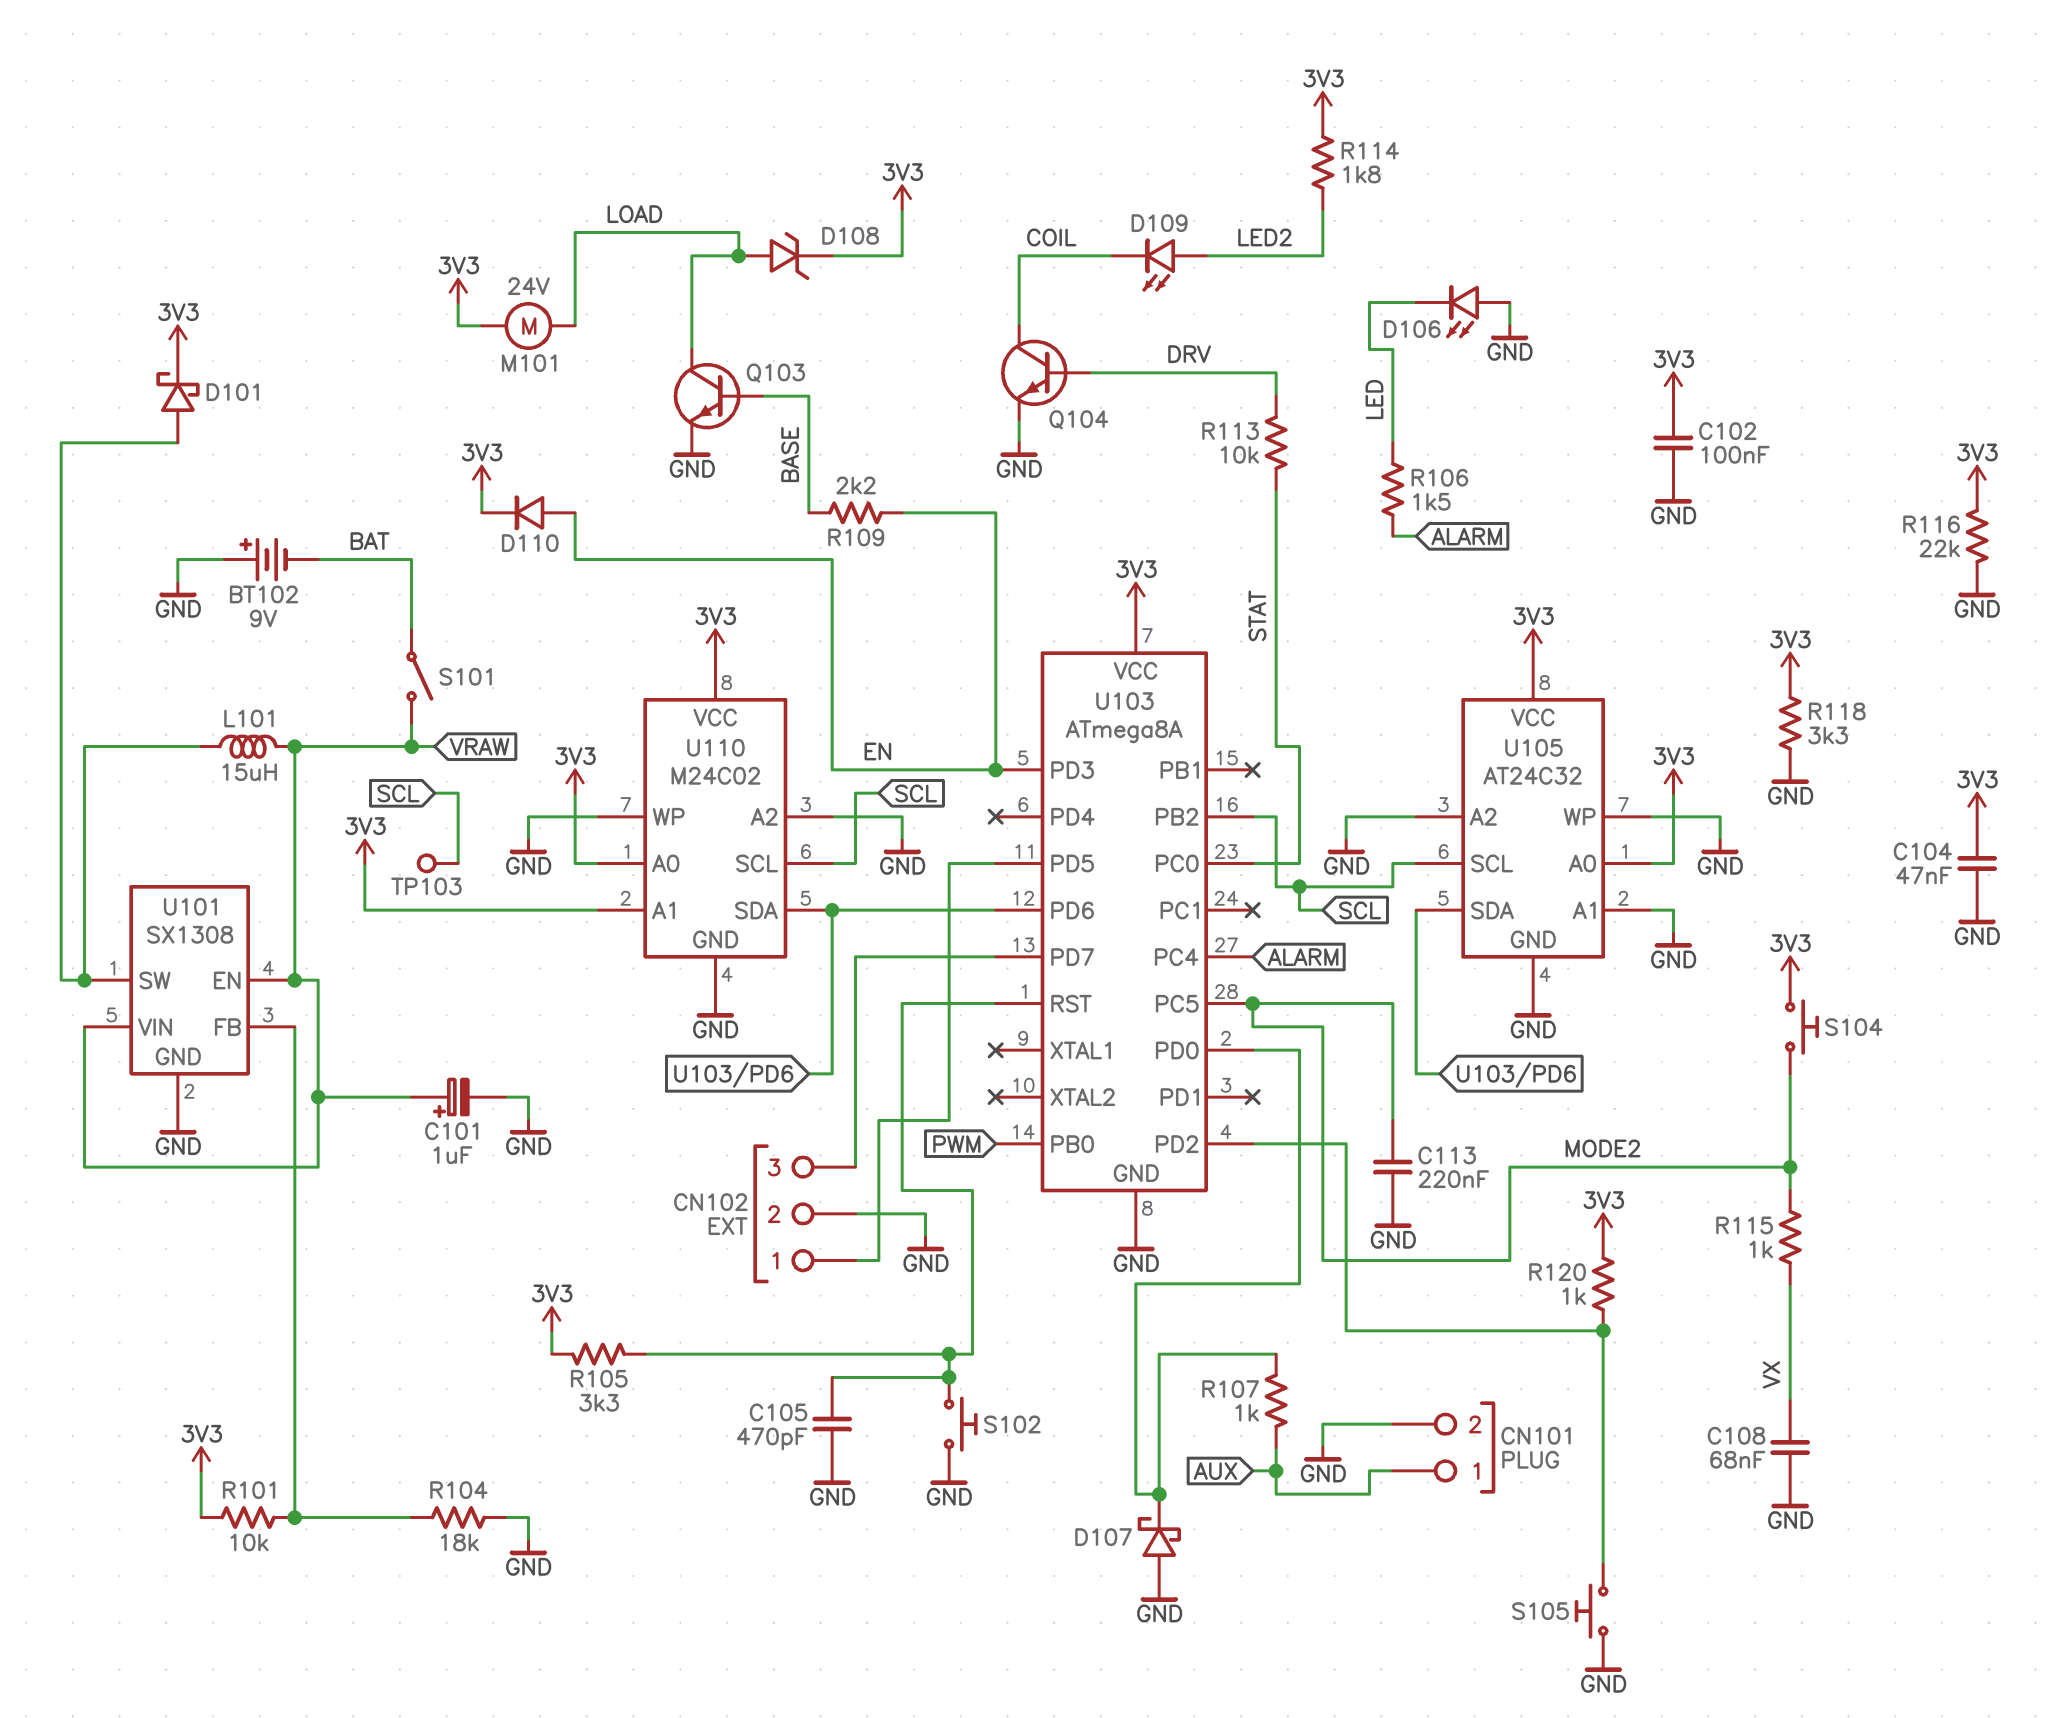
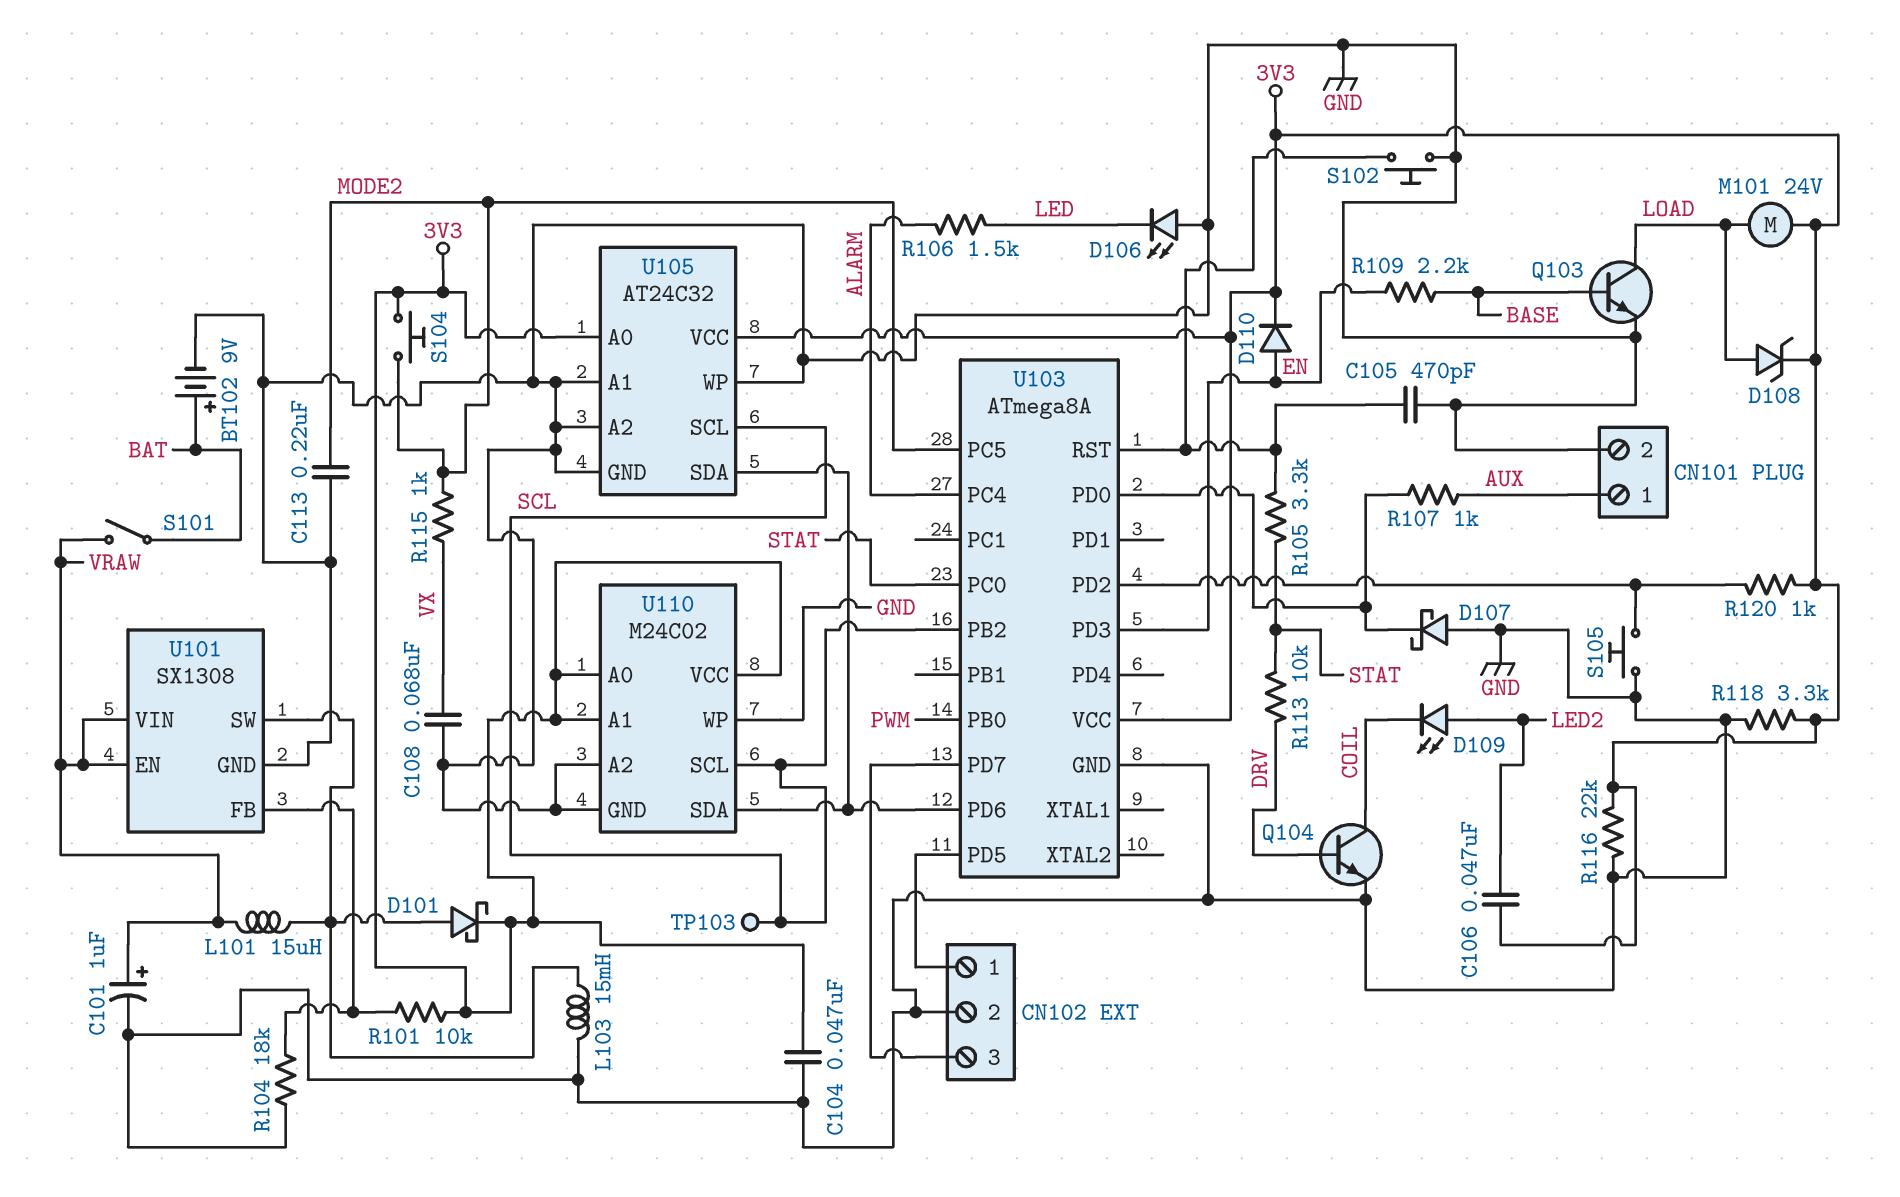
BT102: 9V (plus GND, minus BAT) -> 9V (plus BAT, minus GND)
C102: 100nF (3V3, GND) -> none
C106: none -> 47nF (3V3, LED2)
L103: none -> 15mH (GND, U101/SW)
R105: 3.3k (3V3, U103/RST) -> 3.3k (STAT, U103/RST)
R114: 1.8k (3V3, LED2) -> none

